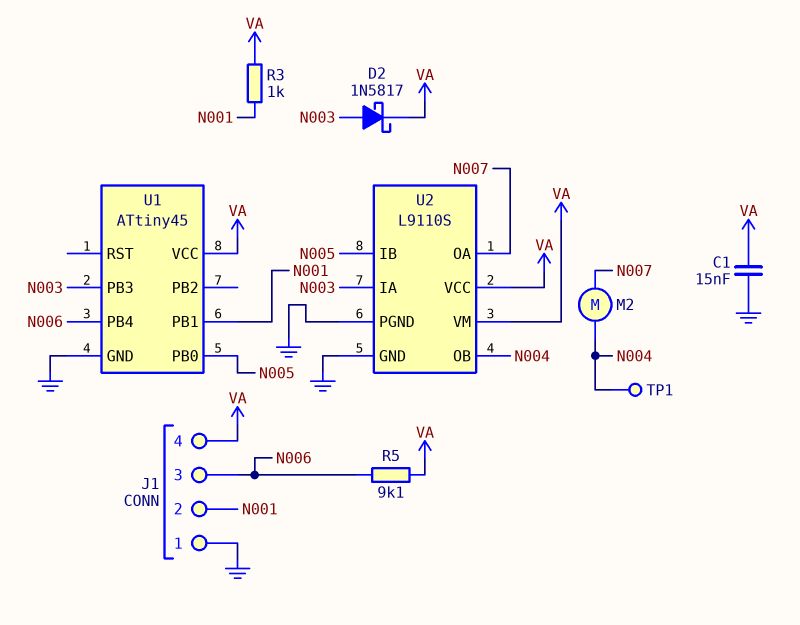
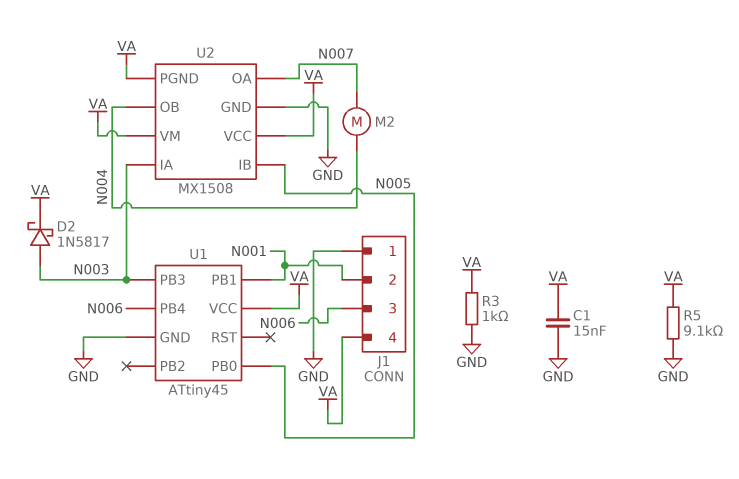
R3: 1k (N001, VA) -> 1k (GND, VA)
R5: 9.1k (N006, VA) -> 9.1k (GND, VA)
TP1: test point (N004) -> none
U2: L9110S -> MX1508
U2 pin PGND: GND -> VA

